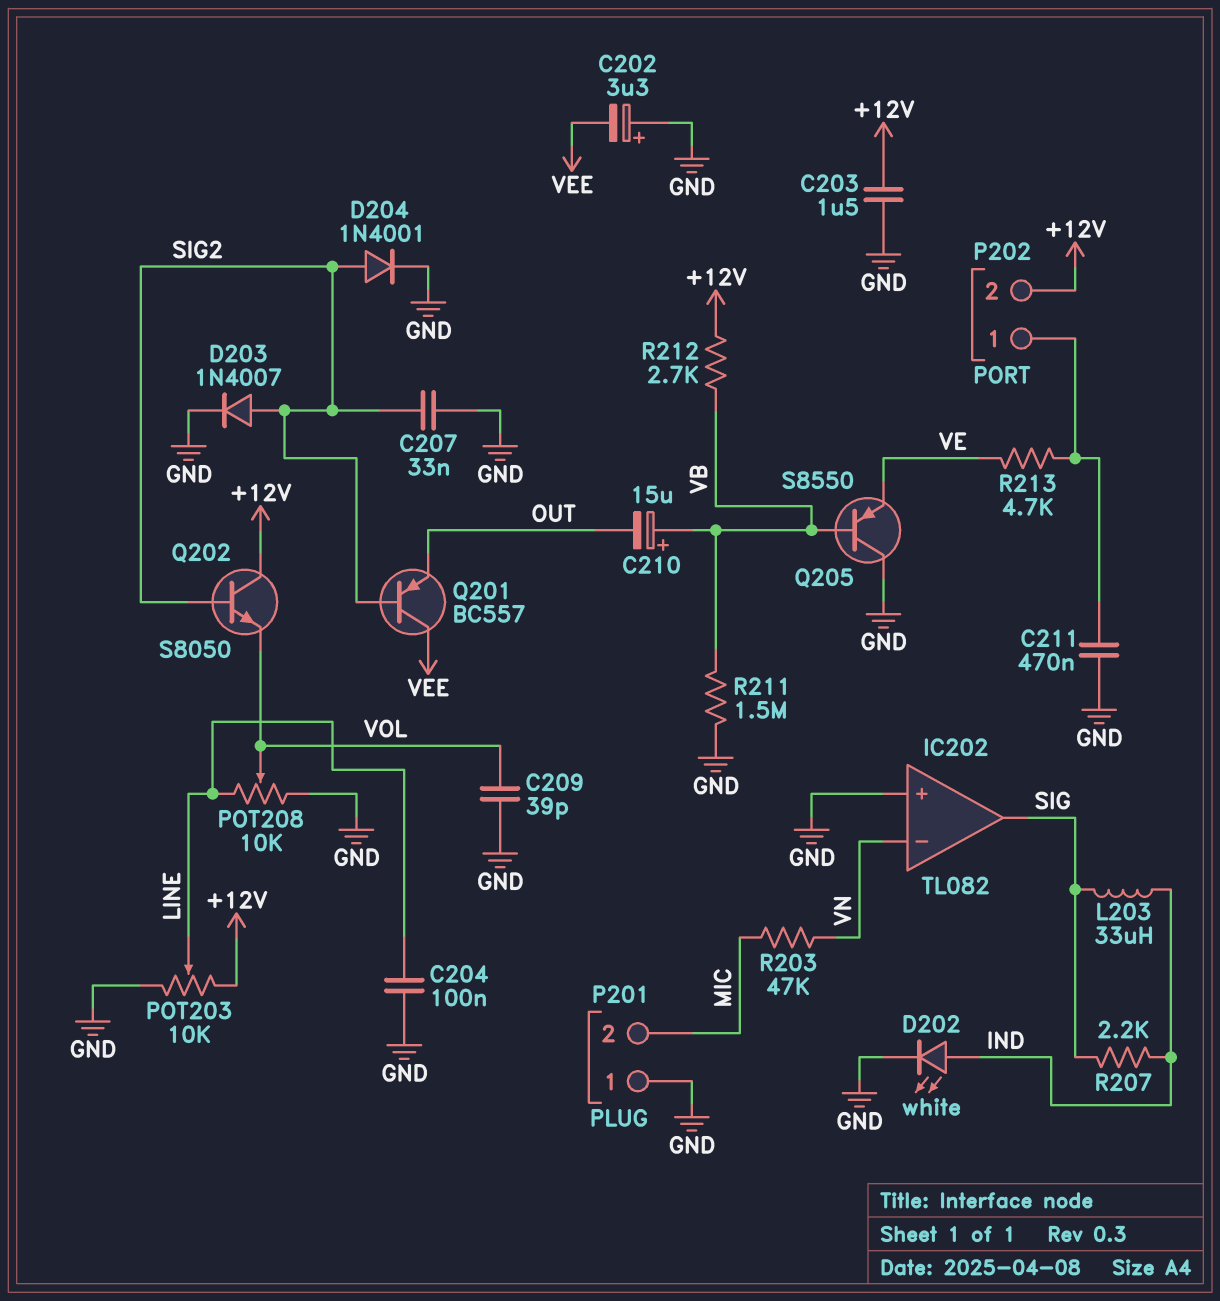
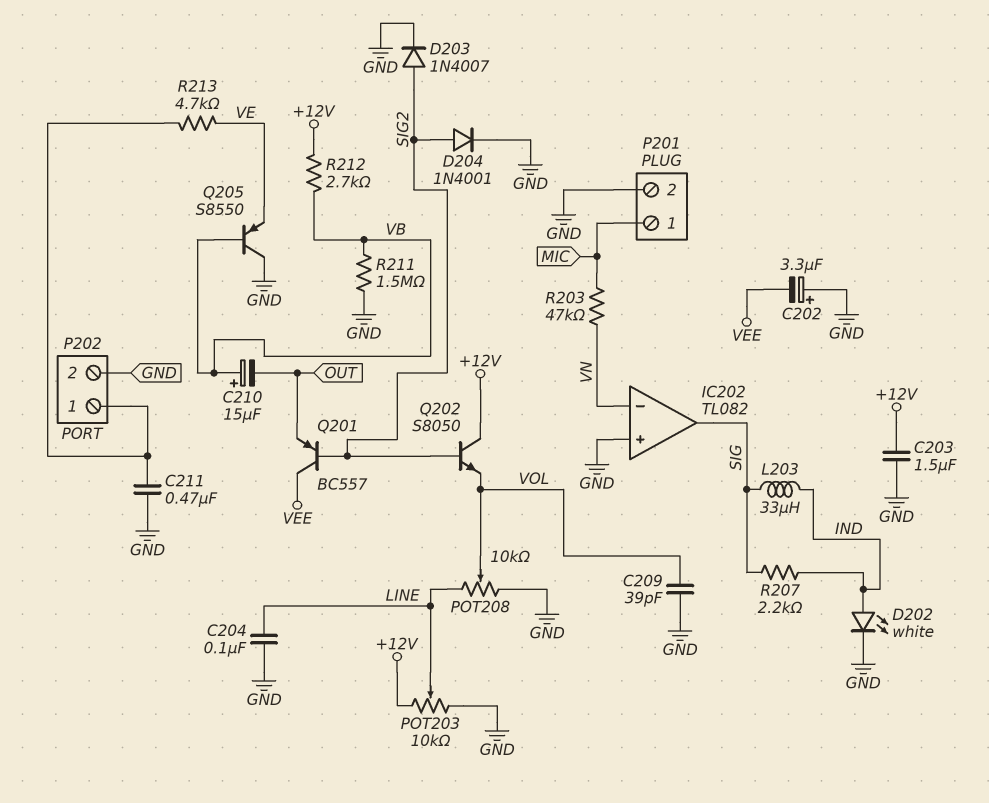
C207: 33nF (GND, SIG2) -> none
P201 pin 1: GND -> MIC
P201 pin 2: MIC -> GND
P202 pin 2: +12V -> GND

